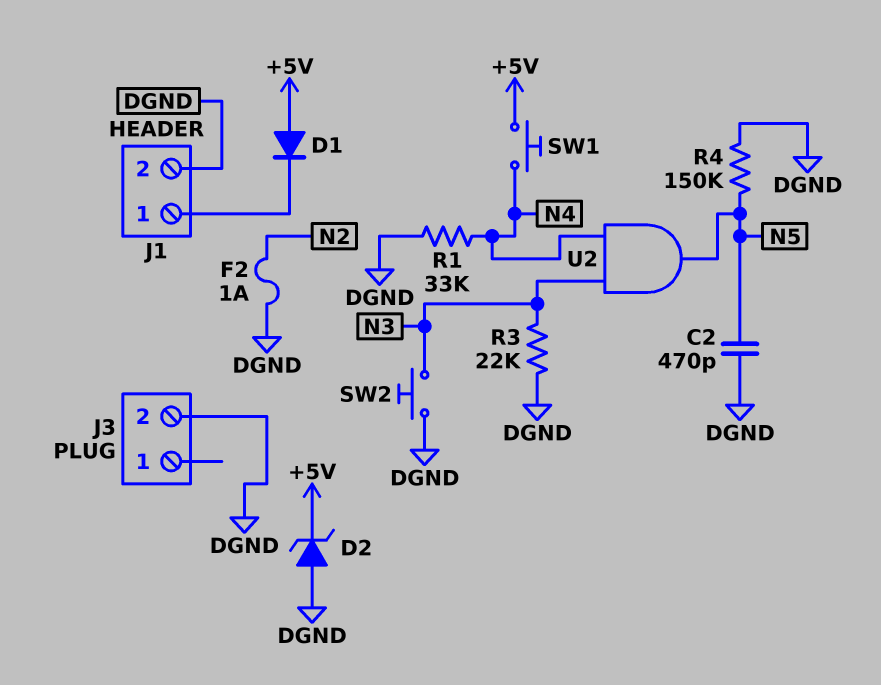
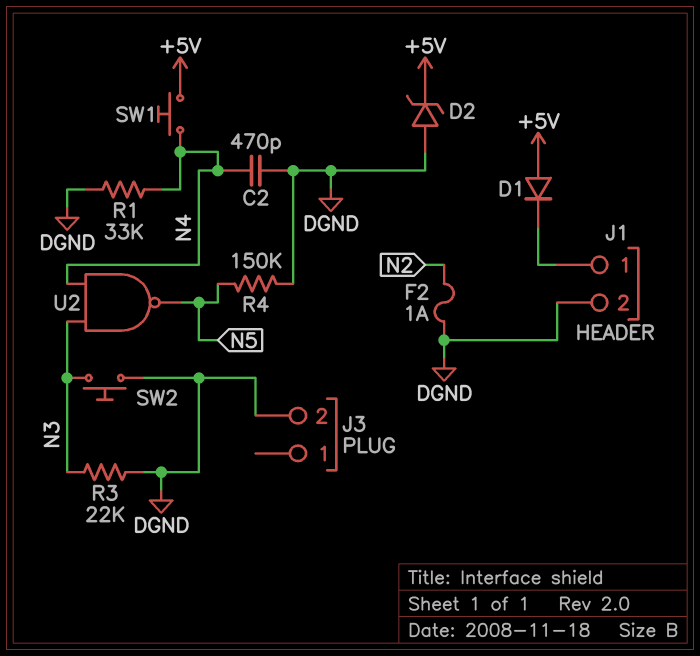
C2: 470pF (DGND, N5) -> 470pF (DGND, N4)
U2: AND (in N3, in N4, out N5) -> NAND (in N3, in N4, out N5)

